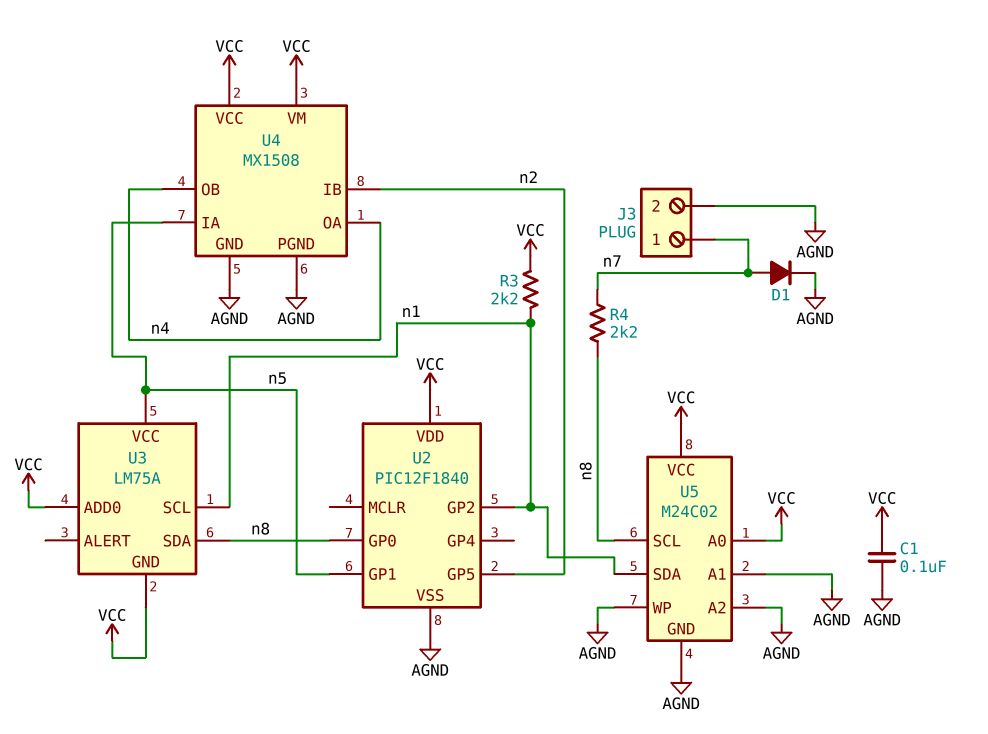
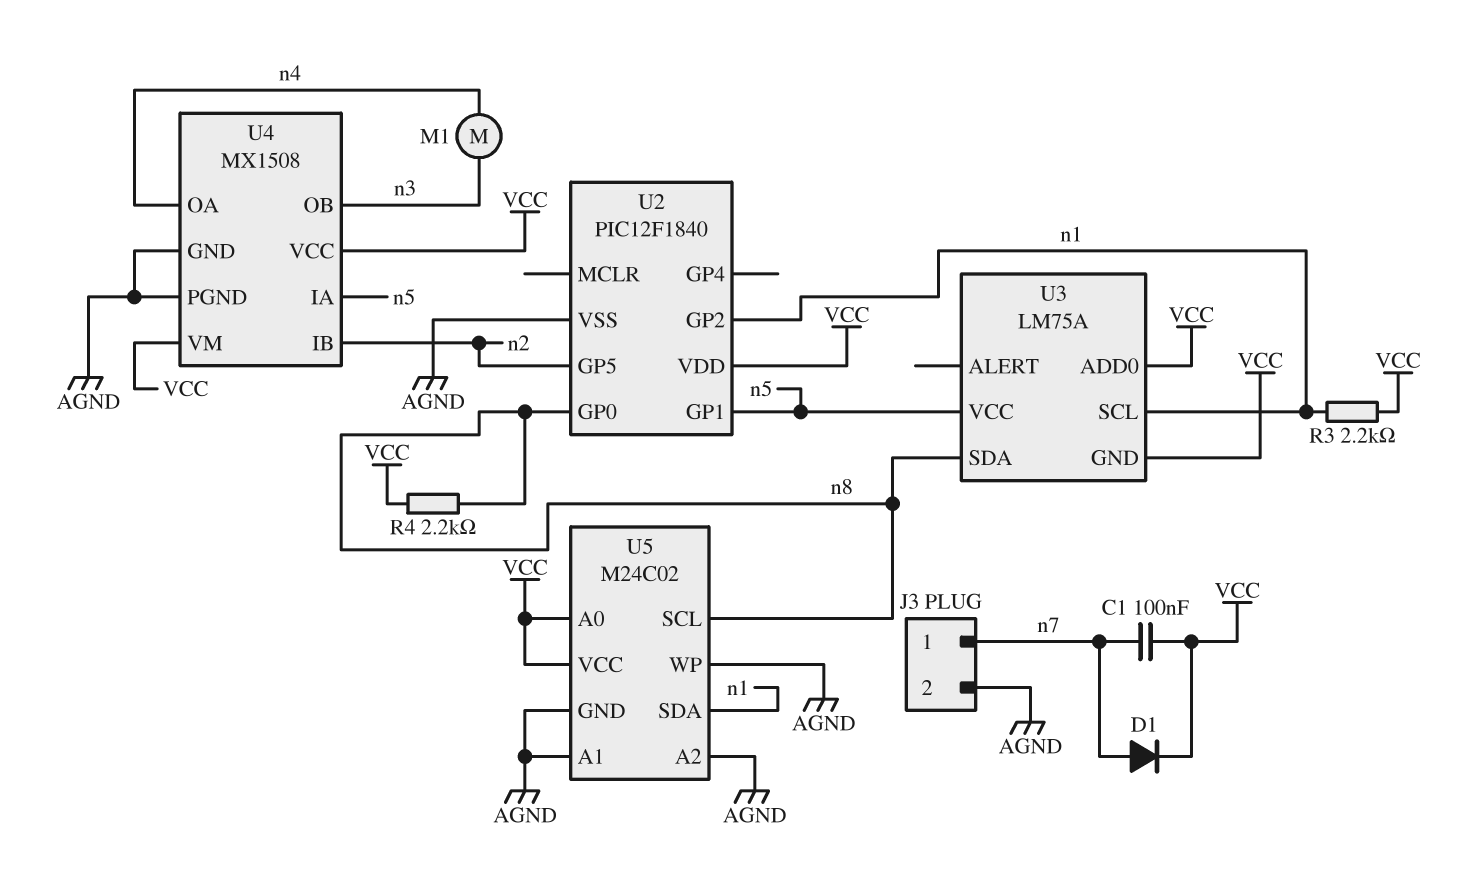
C1: 100nF (AGND, VCC) -> 100nF (VCC, n7)
D1: diode (A n7, K AGND) -> diode (A n7, K VCC)
M1: none -> motor (n3, n4)
R4: 2.2k (n7, n8) -> 2.2k (VCC, n8)
U4 pin OB: n4 -> n3

